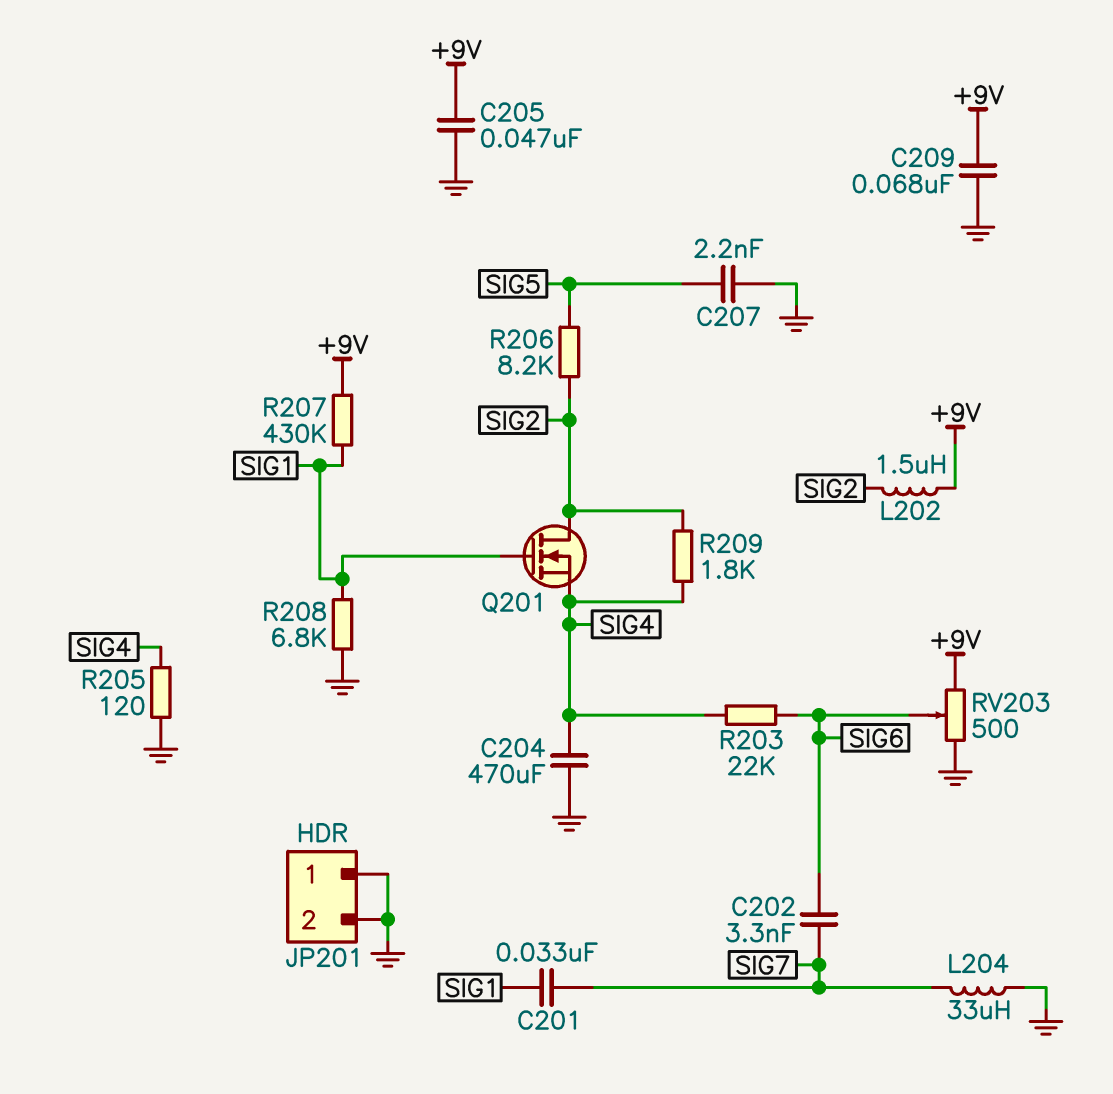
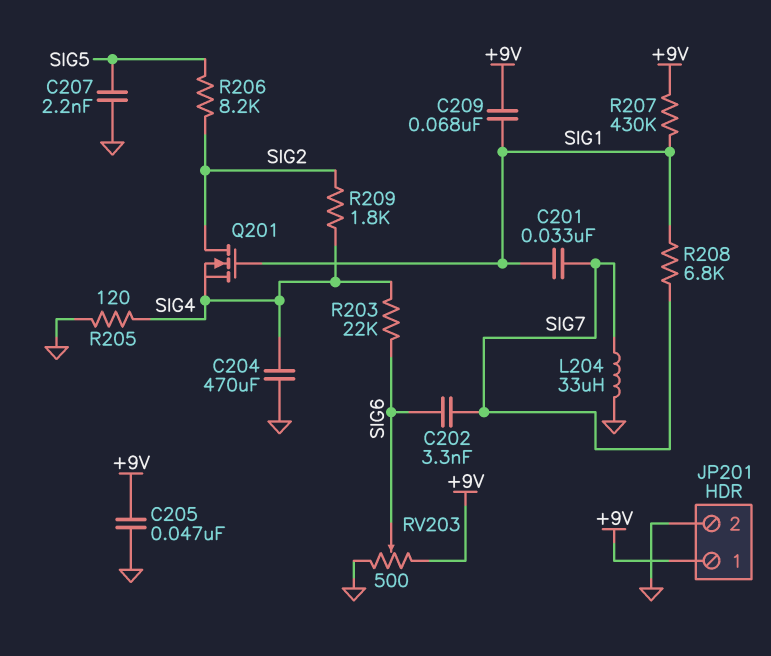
C209: 68nF (+9V, GND) -> 68nF (+9V, SIG1)
JP201 pin 1: GND -> +9V
L202: 1.5uH (+9V, SIG2) -> none
R208: 6.8k (GND, SIG1) -> 6.8k (SIG1, SIG7)

